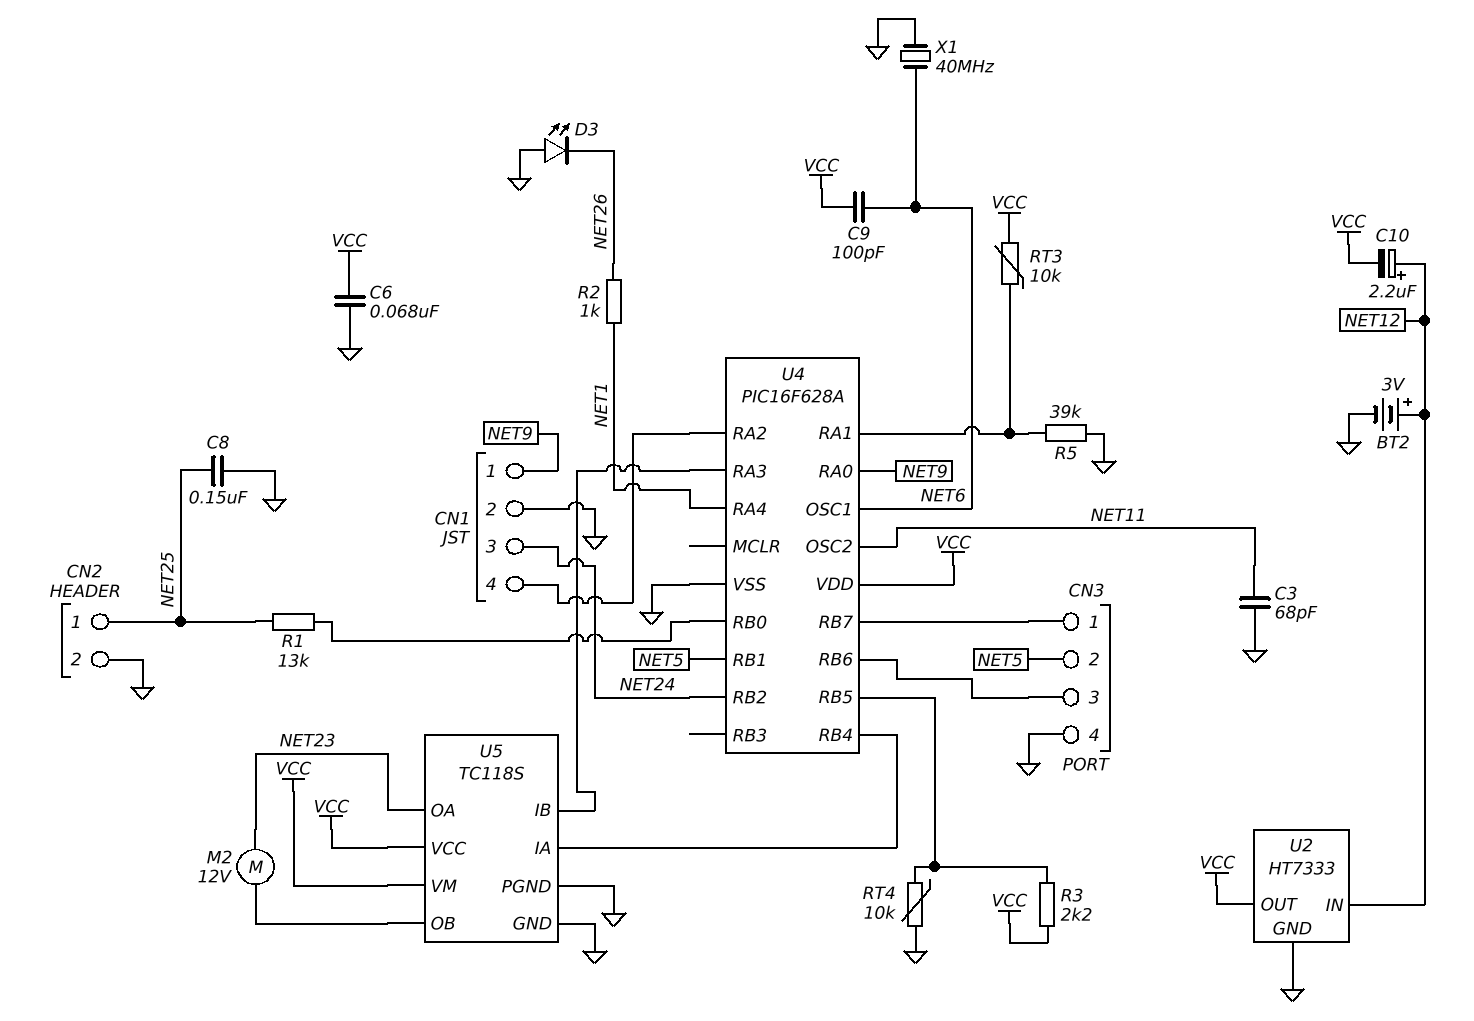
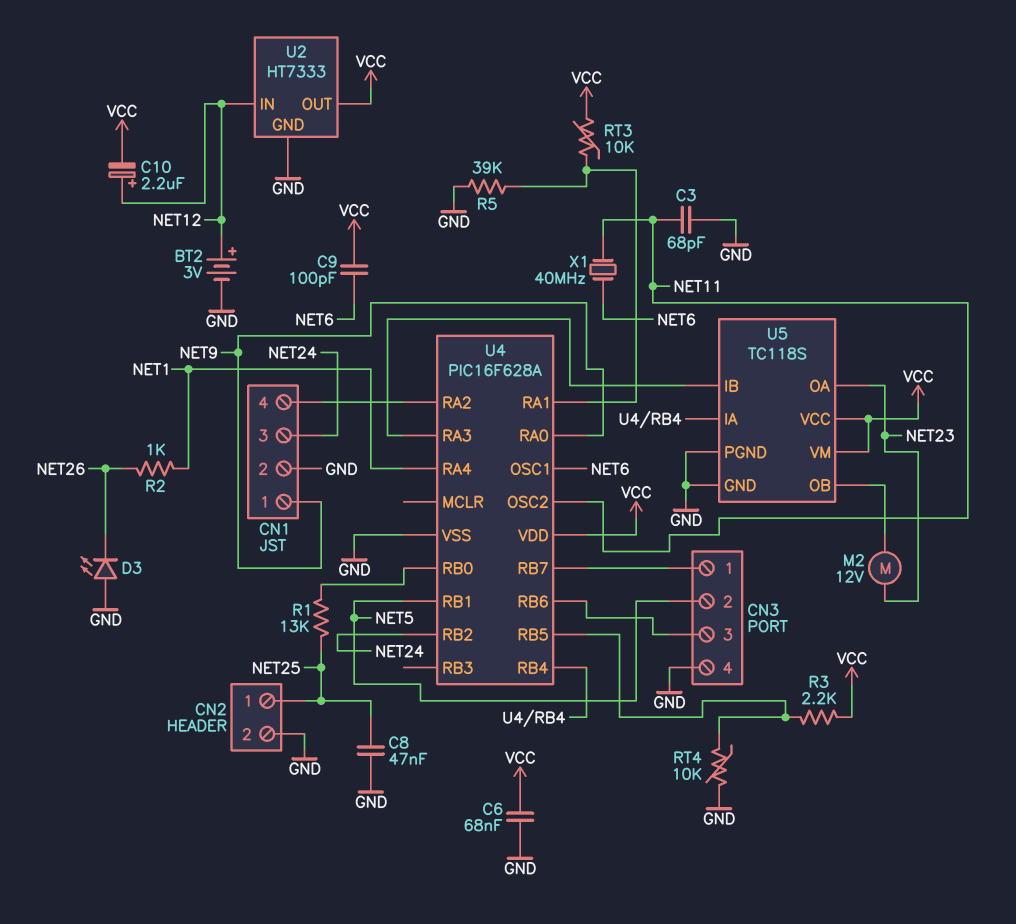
C8: 150nF (GND, NET25) -> 47nF (GND, NET25)
X1: 40MHz (GND, NET6) -> 40MHz (NET6, NET11)

